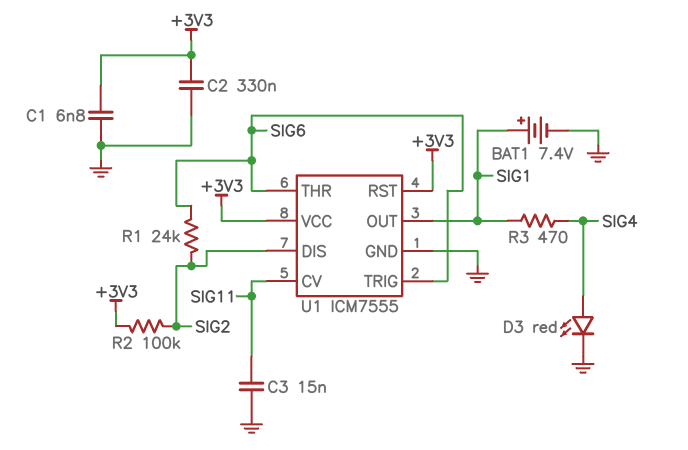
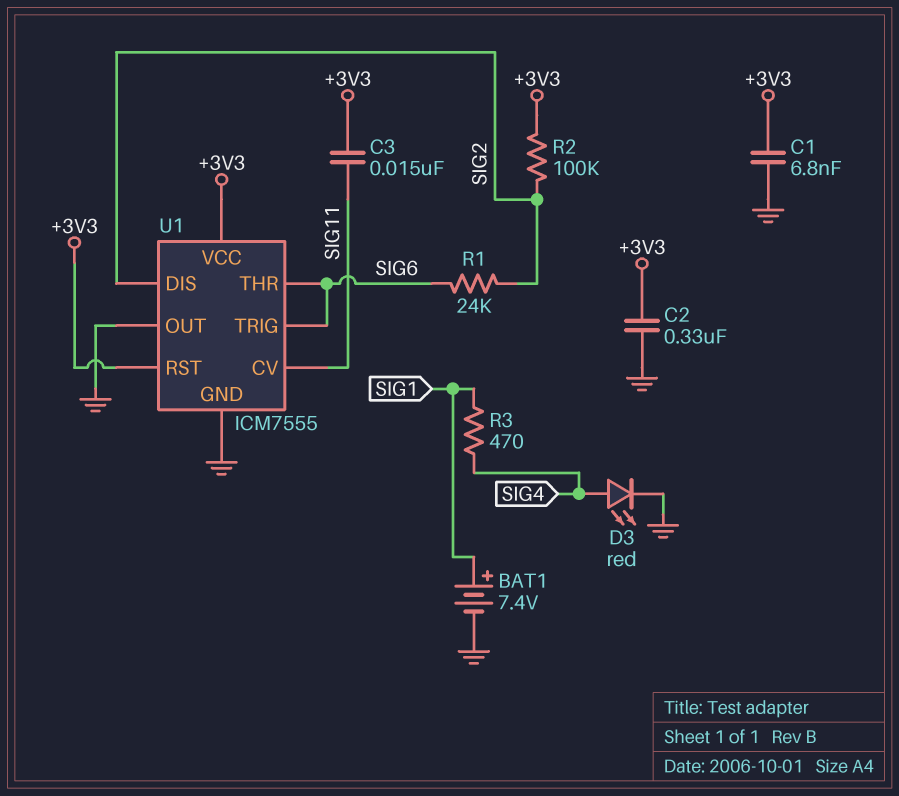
C3: 15nF (GND, SIG11) -> 15nF (+3V3, SIG11)
U1 pin OUT: SIG1 -> GND

